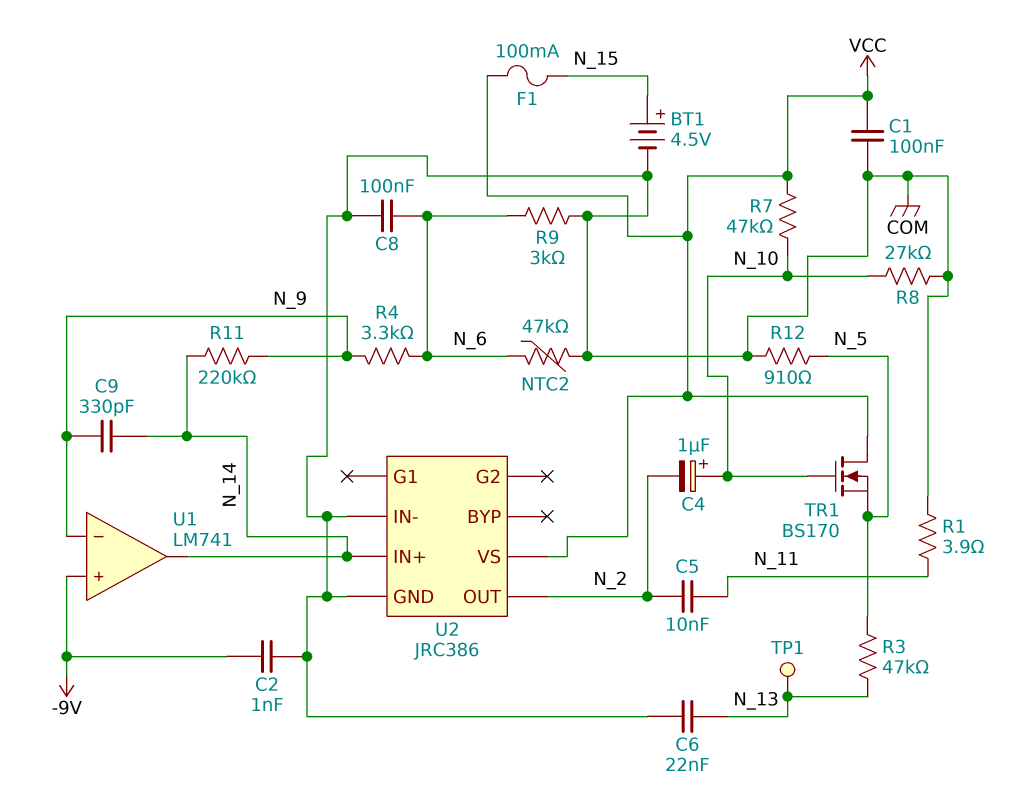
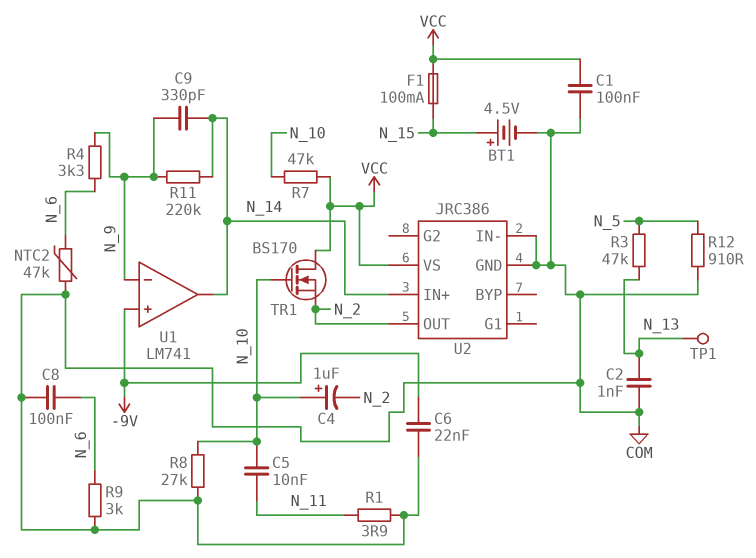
C2: 1nF (-9V, COM) -> 1nF (COM, N_13)
C5: 10nF (N_2, N_11) -> 10nF (N_10, N_11)
C6: 22nF (COM, N_13) -> 22nF (-9V, COM)
TR1: NMOS BS170 (G N_10, D VCC, S N_5) -> NMOS BS170 (G N_10, D VCC, S N_2)

